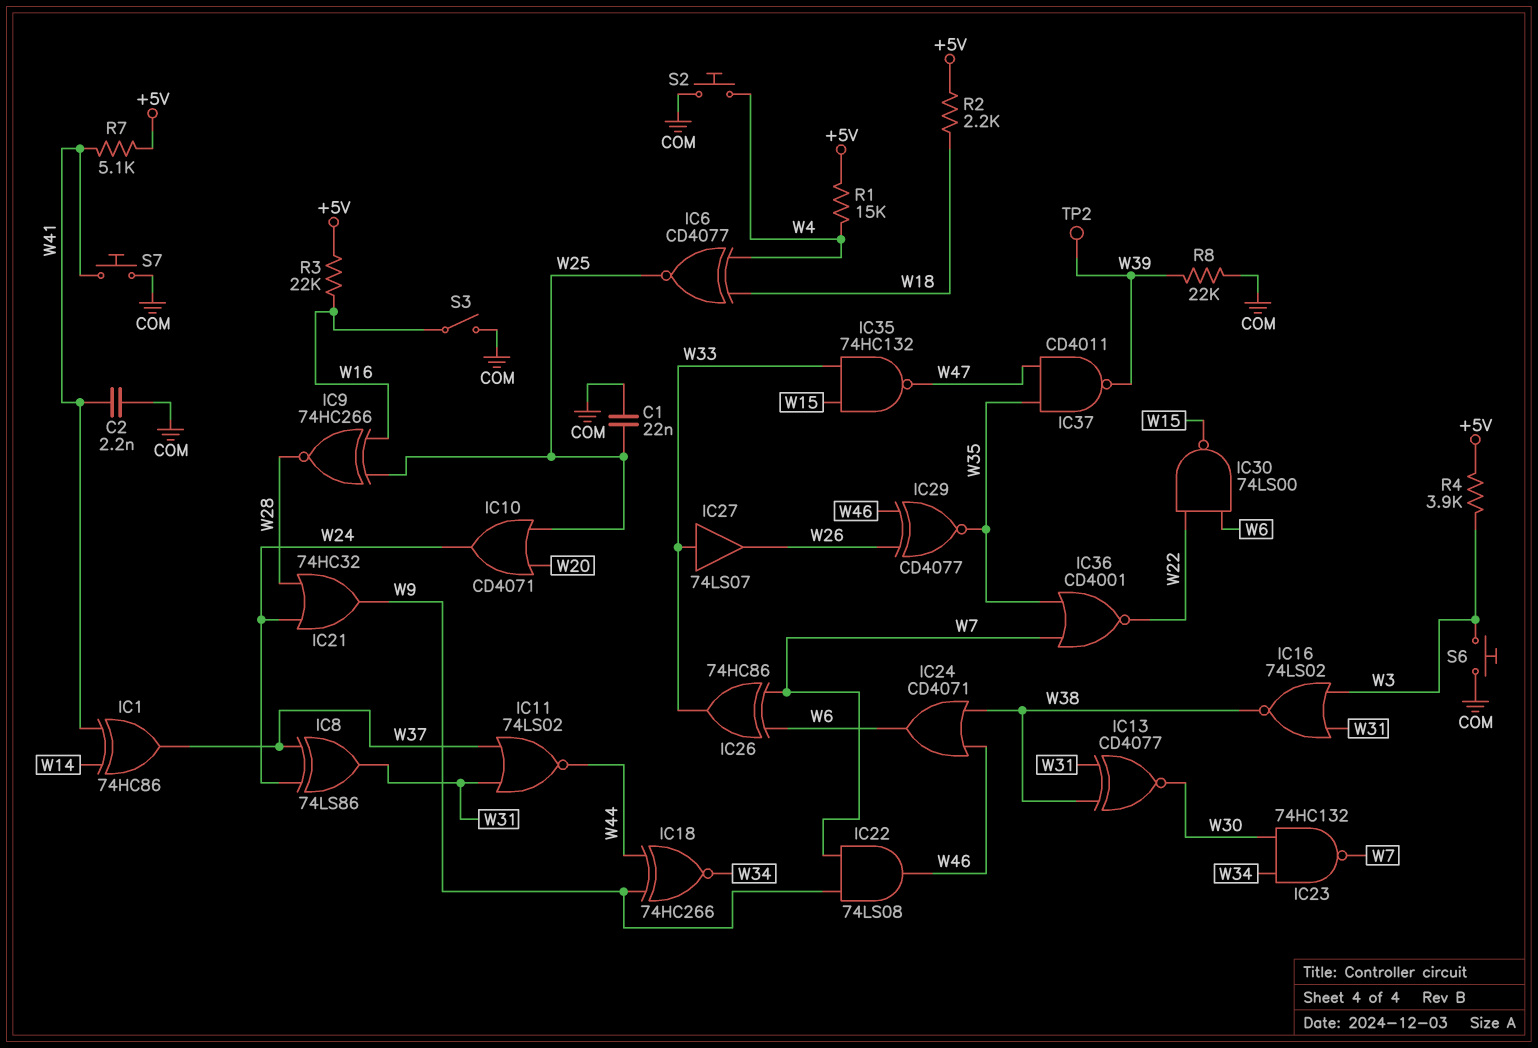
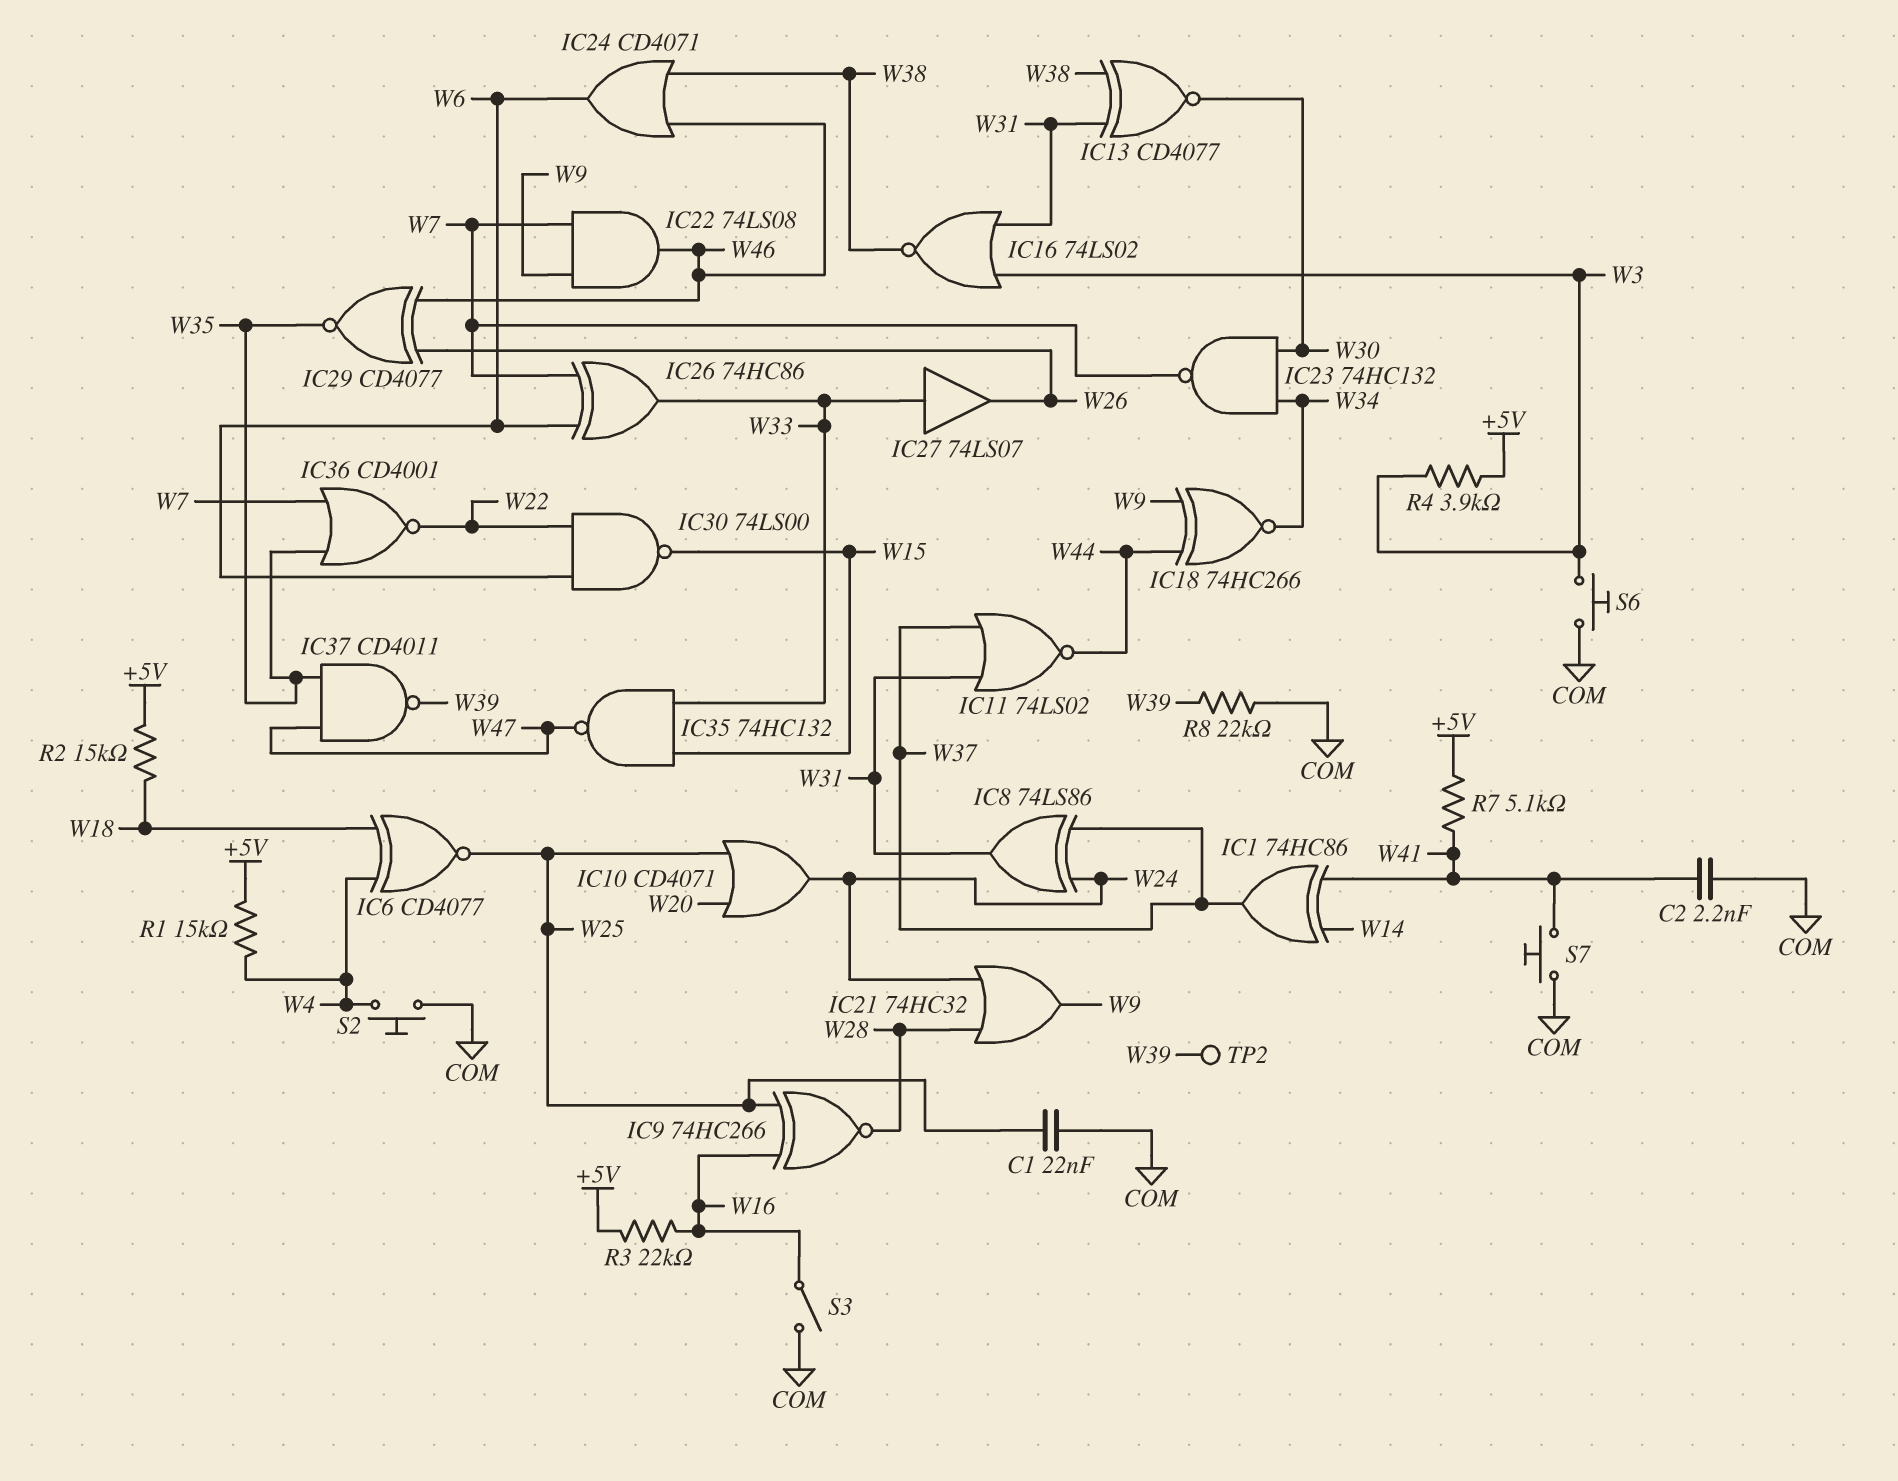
R2: 2.2k (+5V, W18) -> 15k (+5V, W18)

